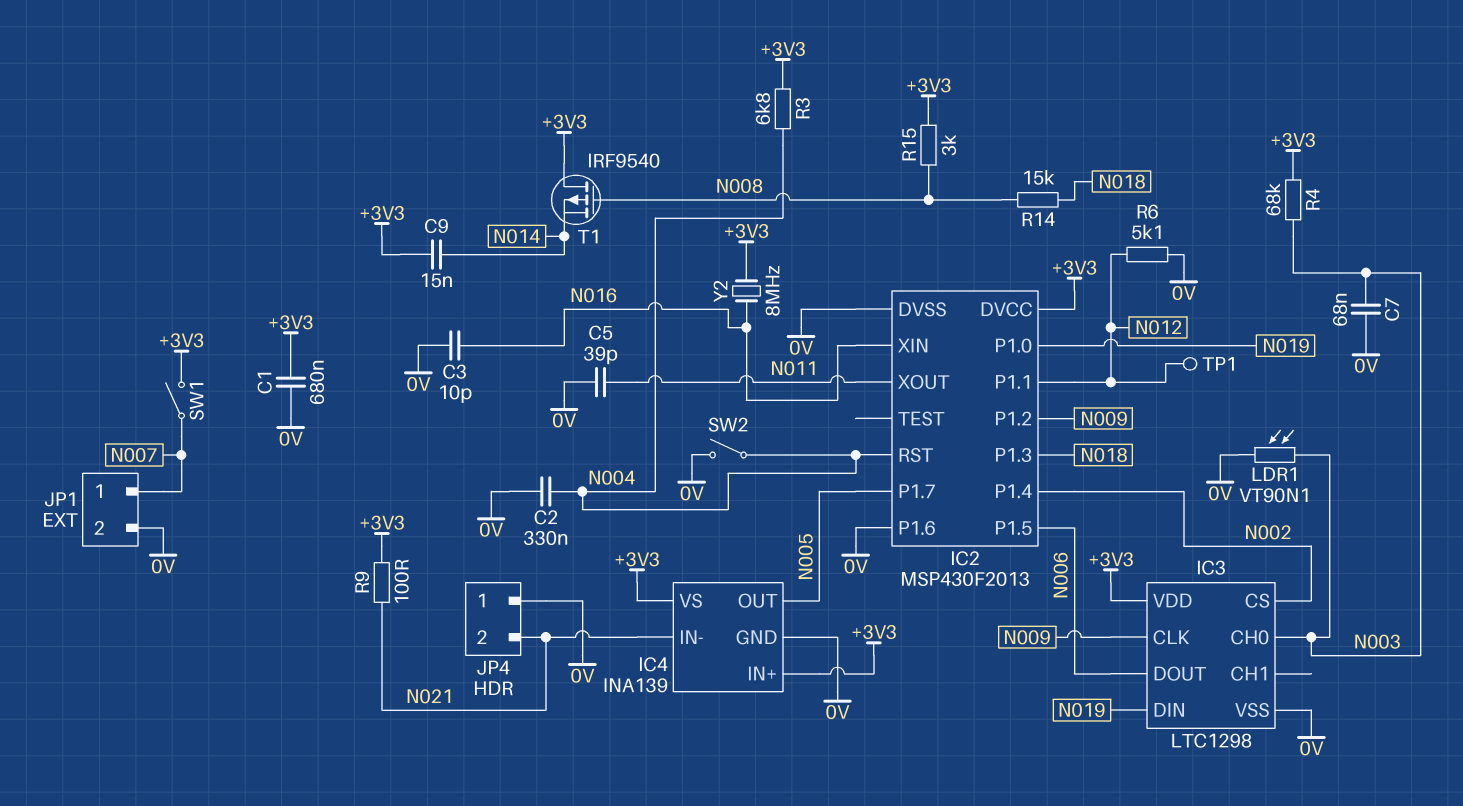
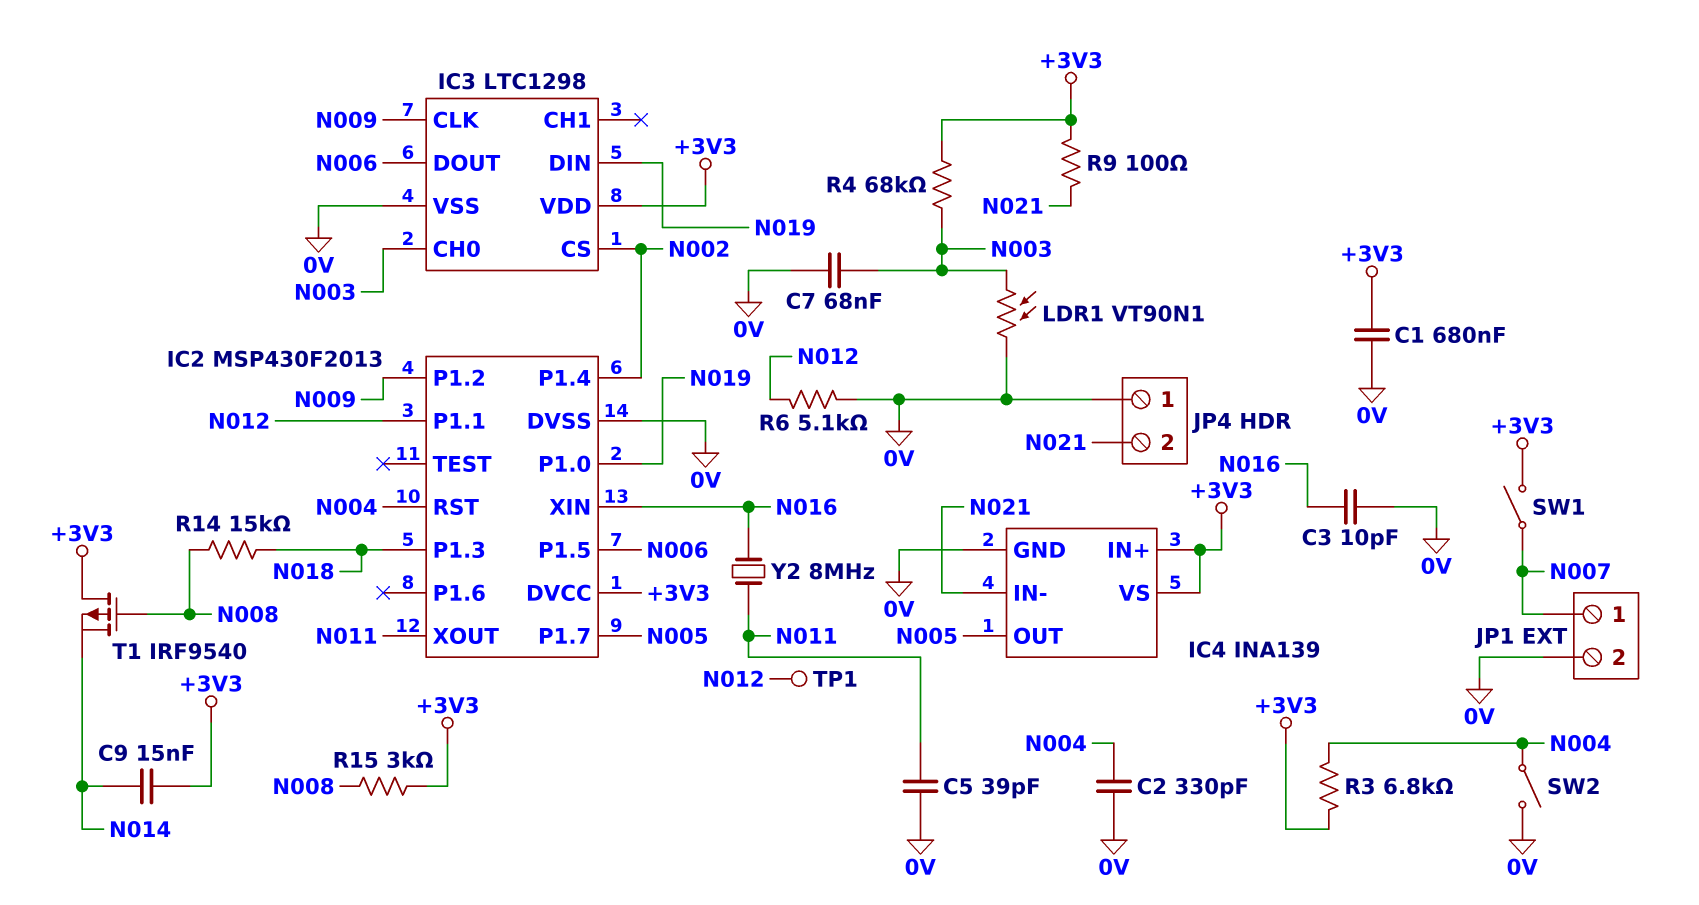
C2: 330nF (0V, N004) -> 330pF (0V, N004)
IC2 pin P1.6: 0V -> none
Y2: 8MHz (+3V3, N016) -> 8MHz (N011, N016)

